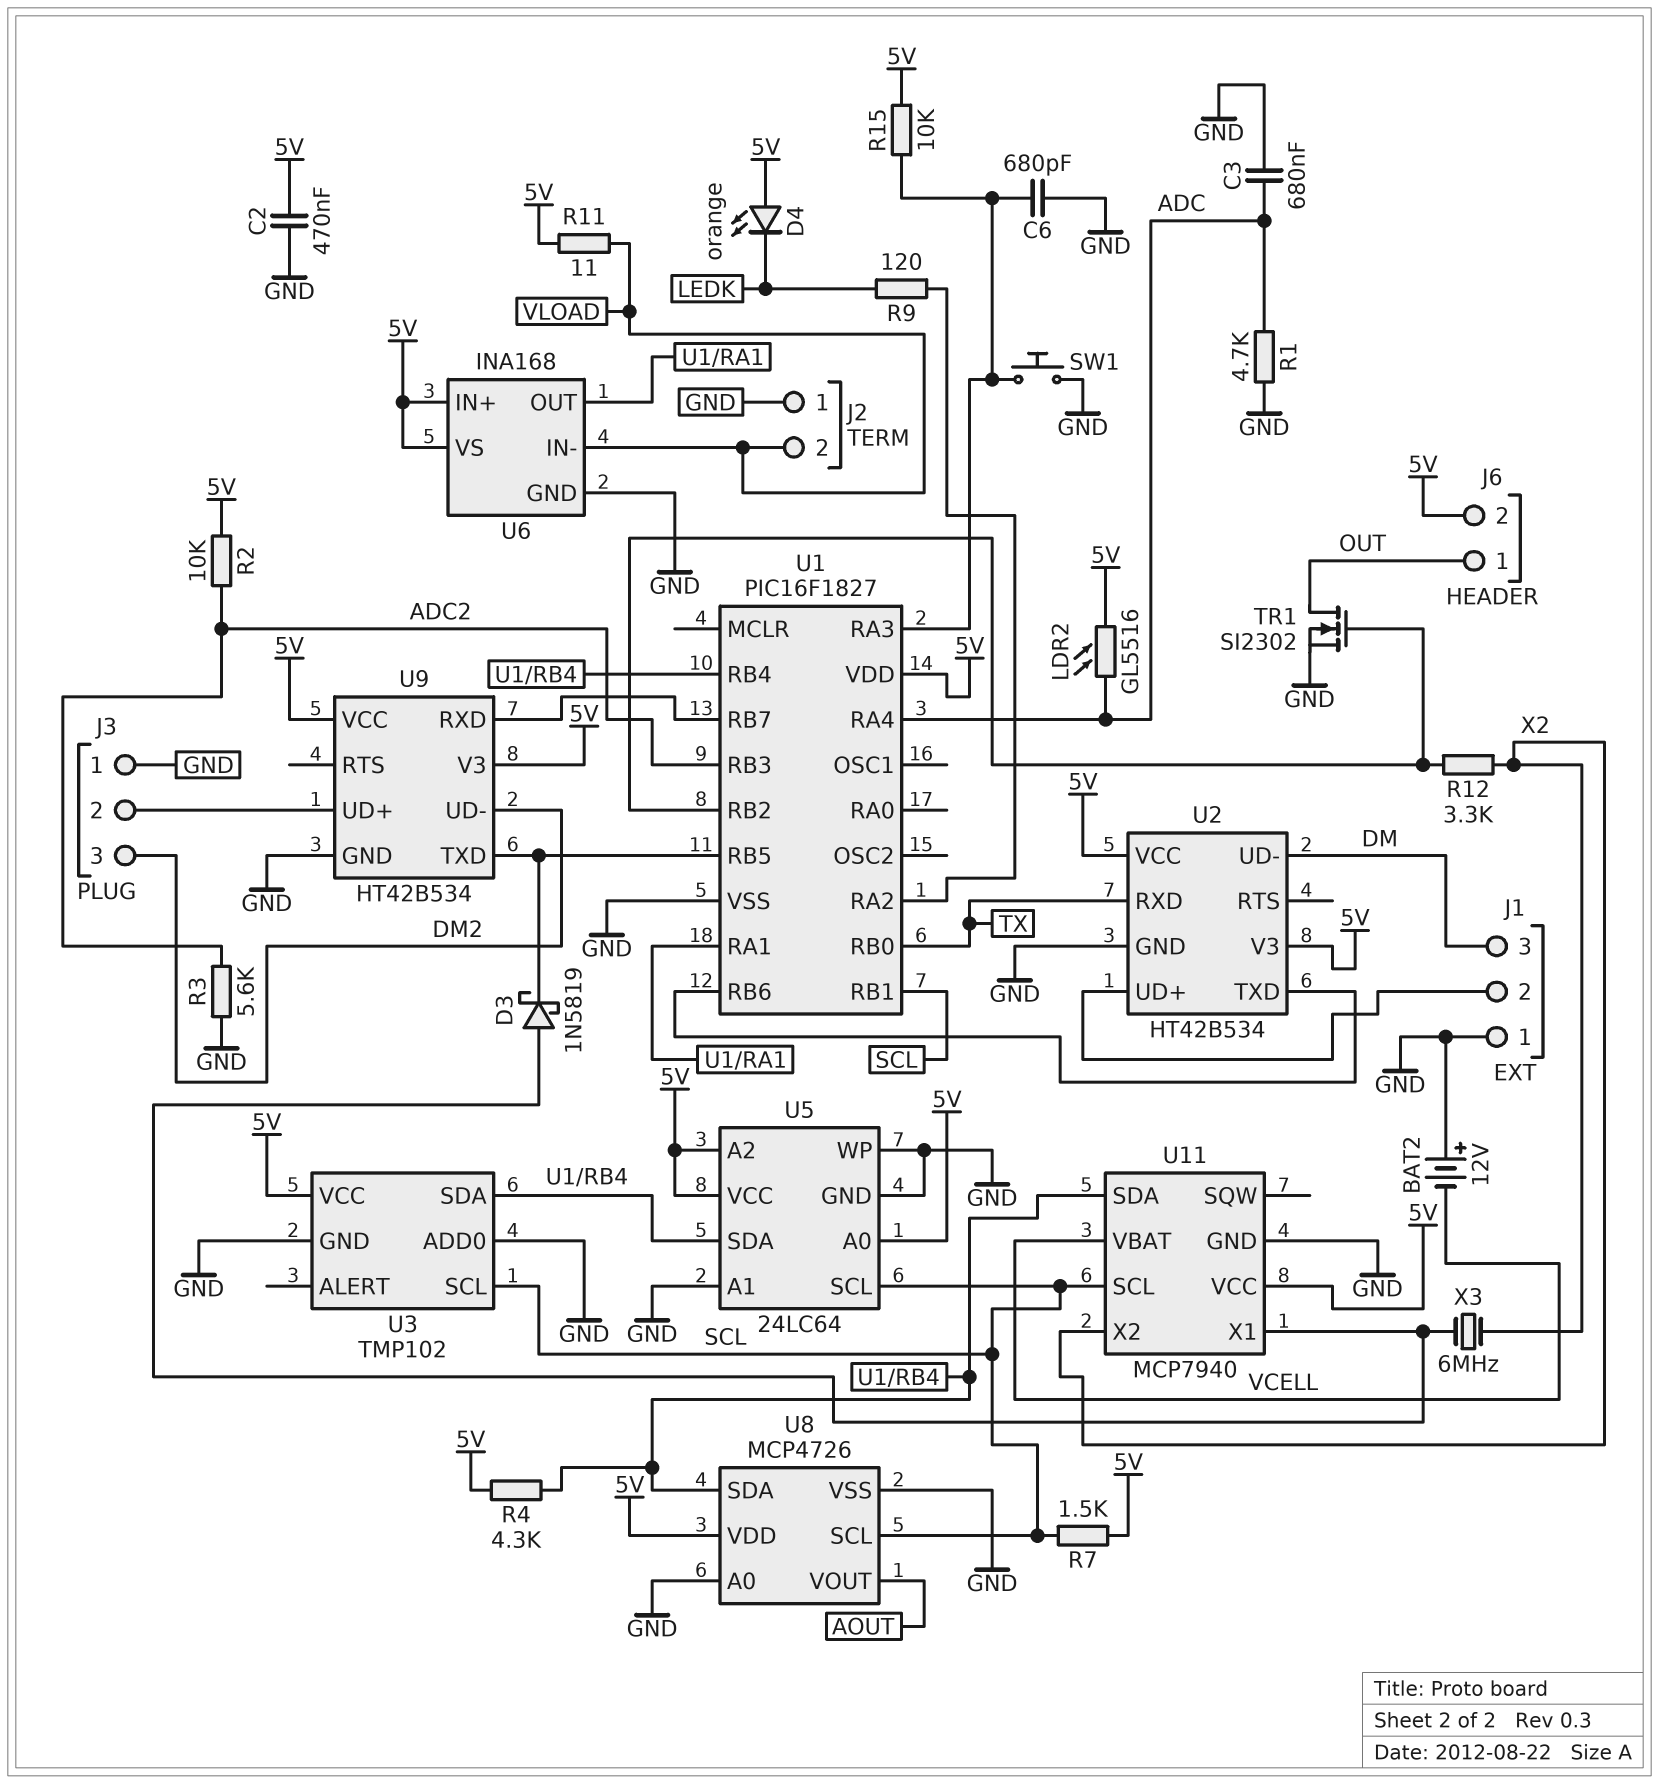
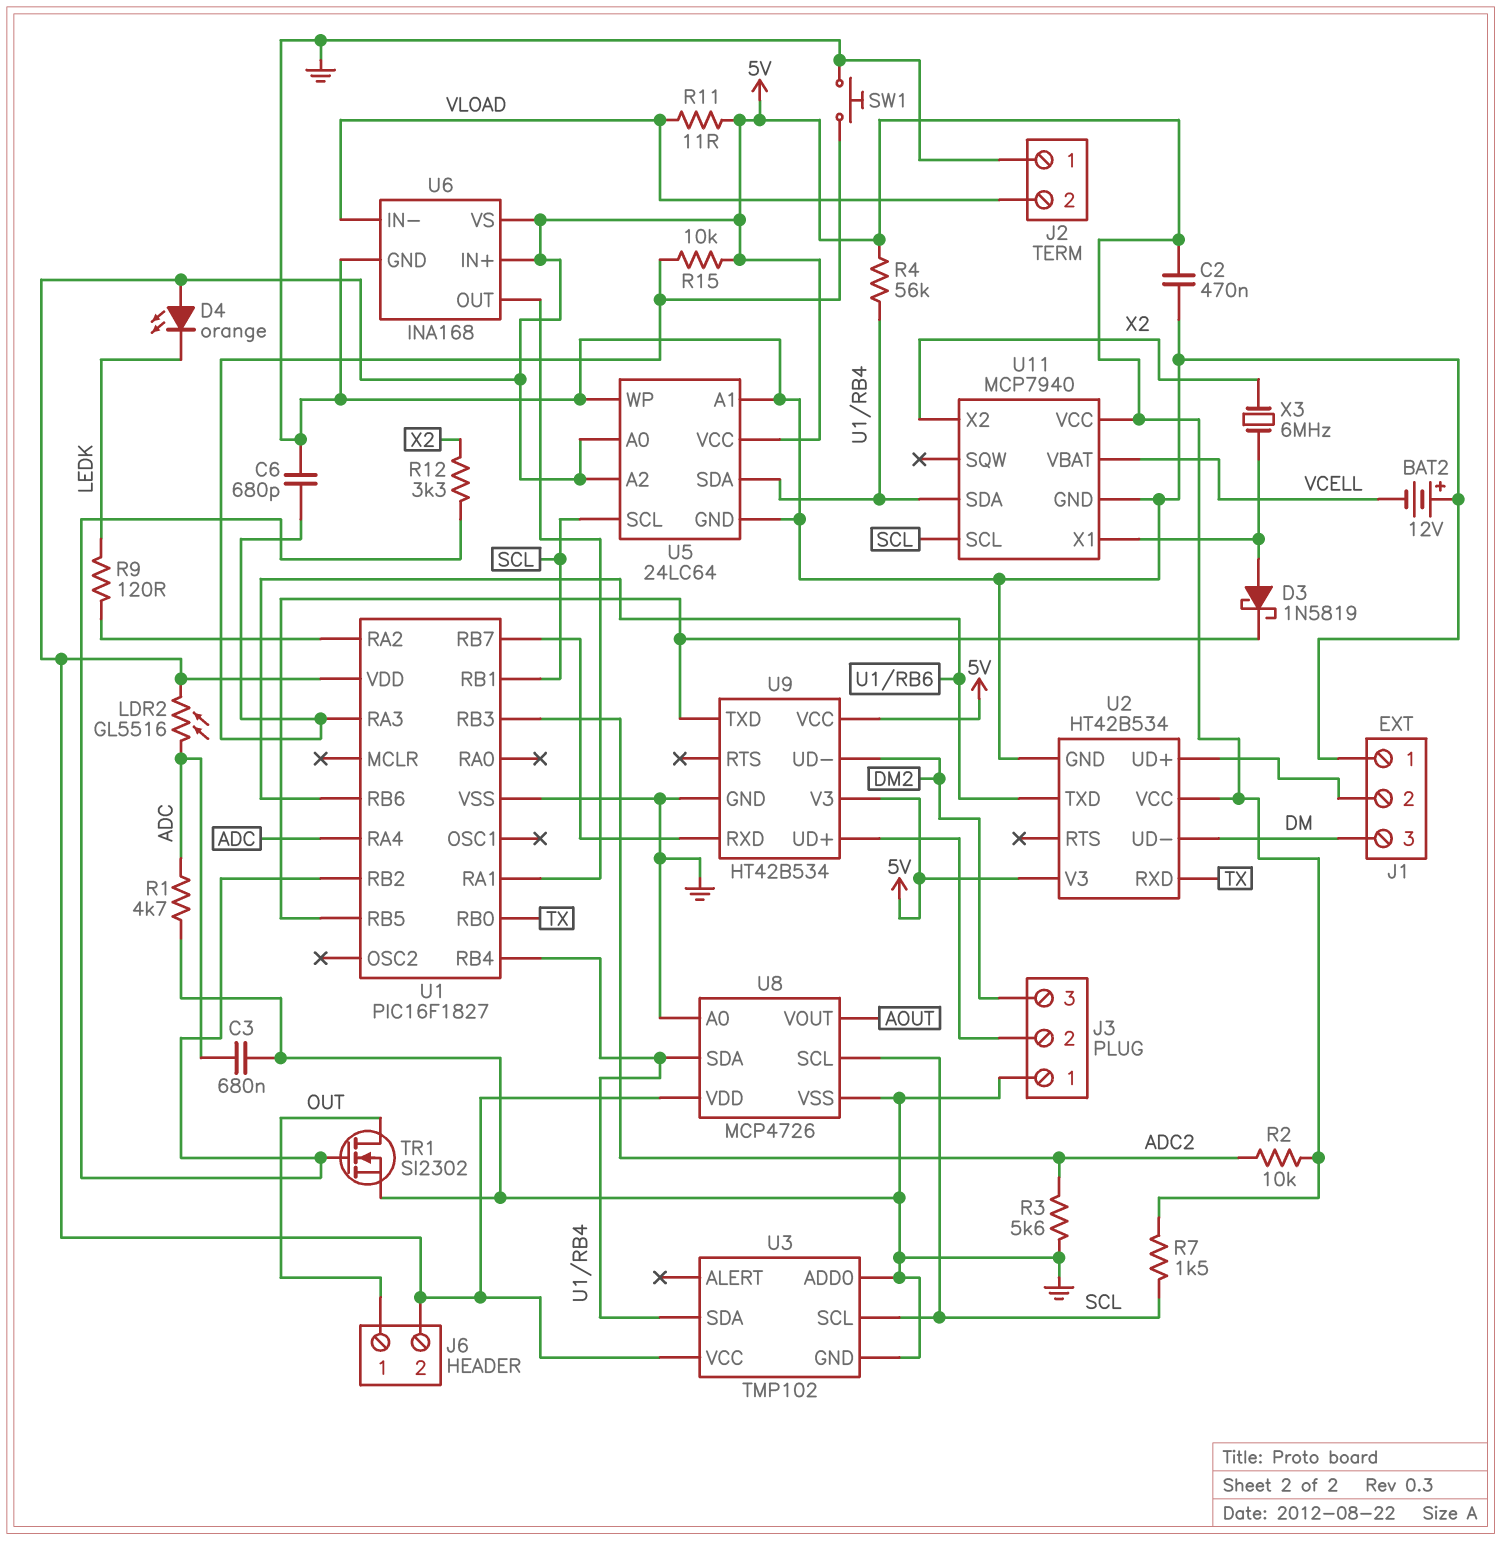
R4: 4.3k (5V, U1/RB4) -> 56k (5V, U1/RB4)

